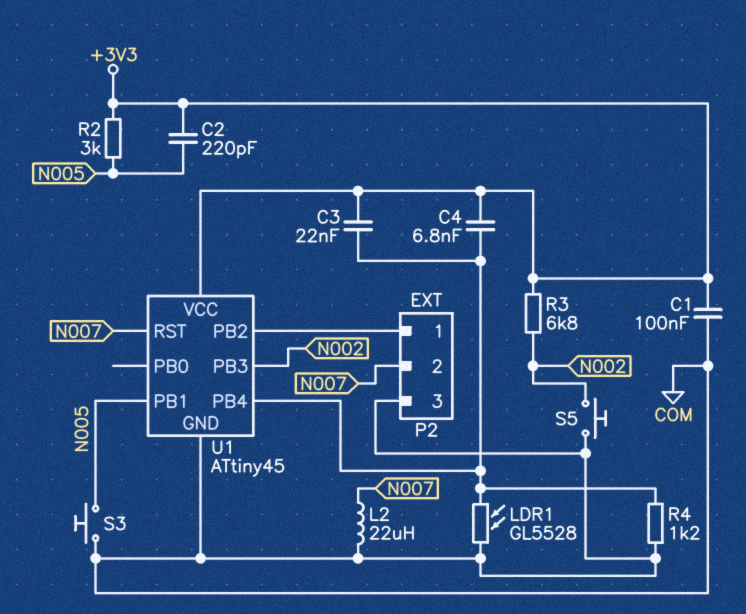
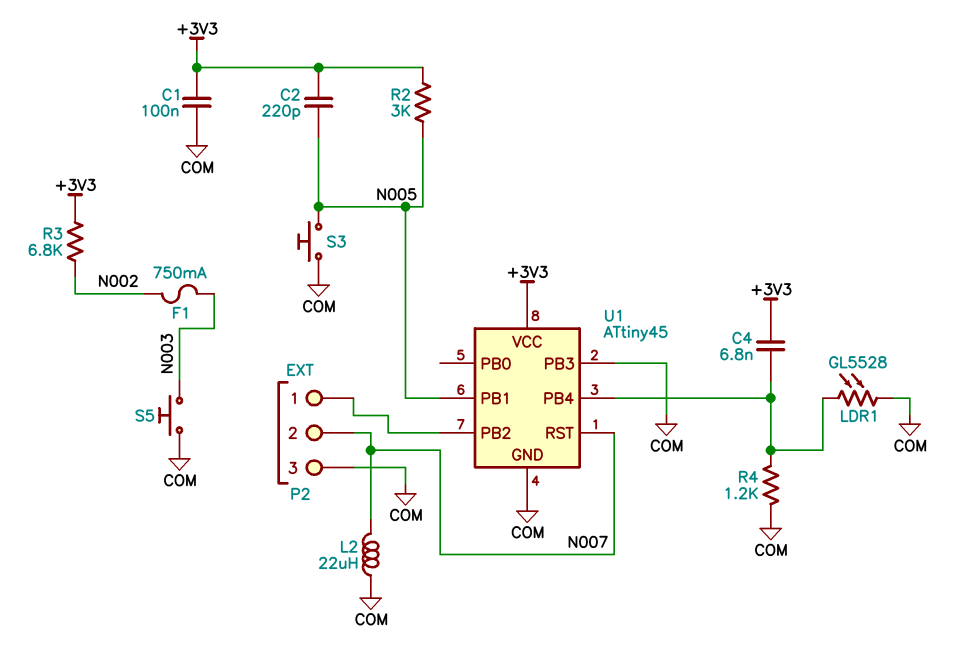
C3: 22nF (+3V3, U1/PB4) -> none
F1: none -> 750mA (N002, N003)
S5: button (COM, N002) -> button (COM, N003)
U1 pin PB3: N002 -> COM

